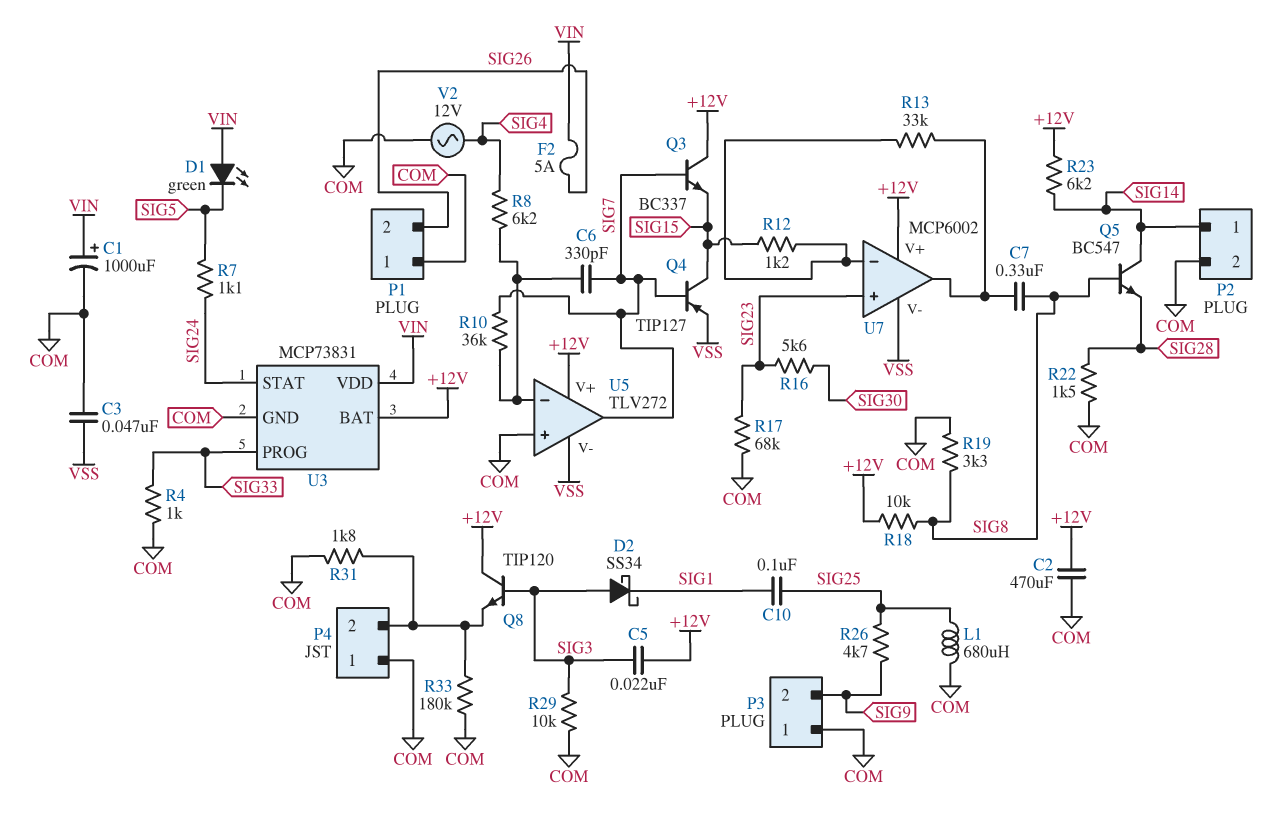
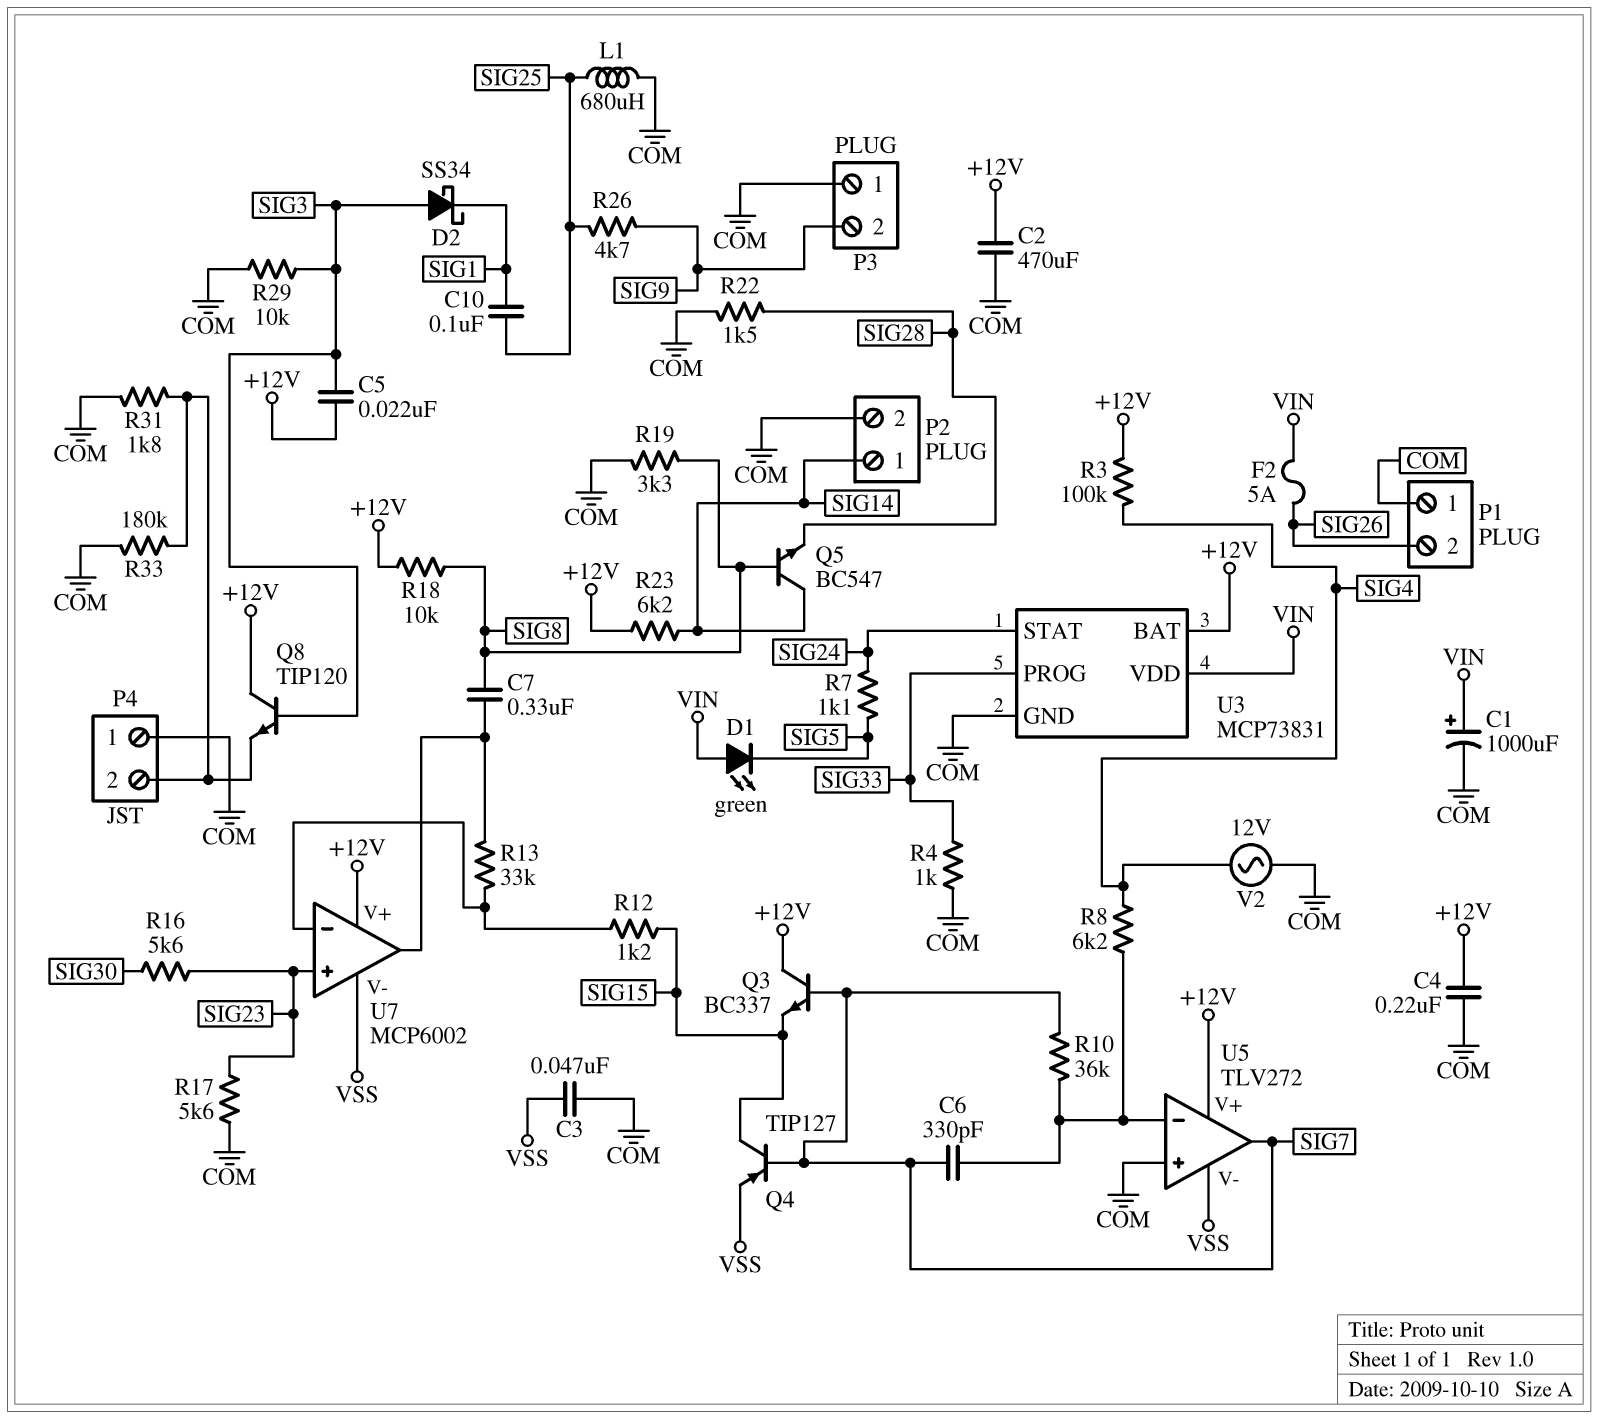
C4: none -> 220nF (+12V, COM)
R3: none -> 100k (+12V, SIG4)
R17: 68k (COM, SIG23) -> 5.6k (COM, SIG23)

